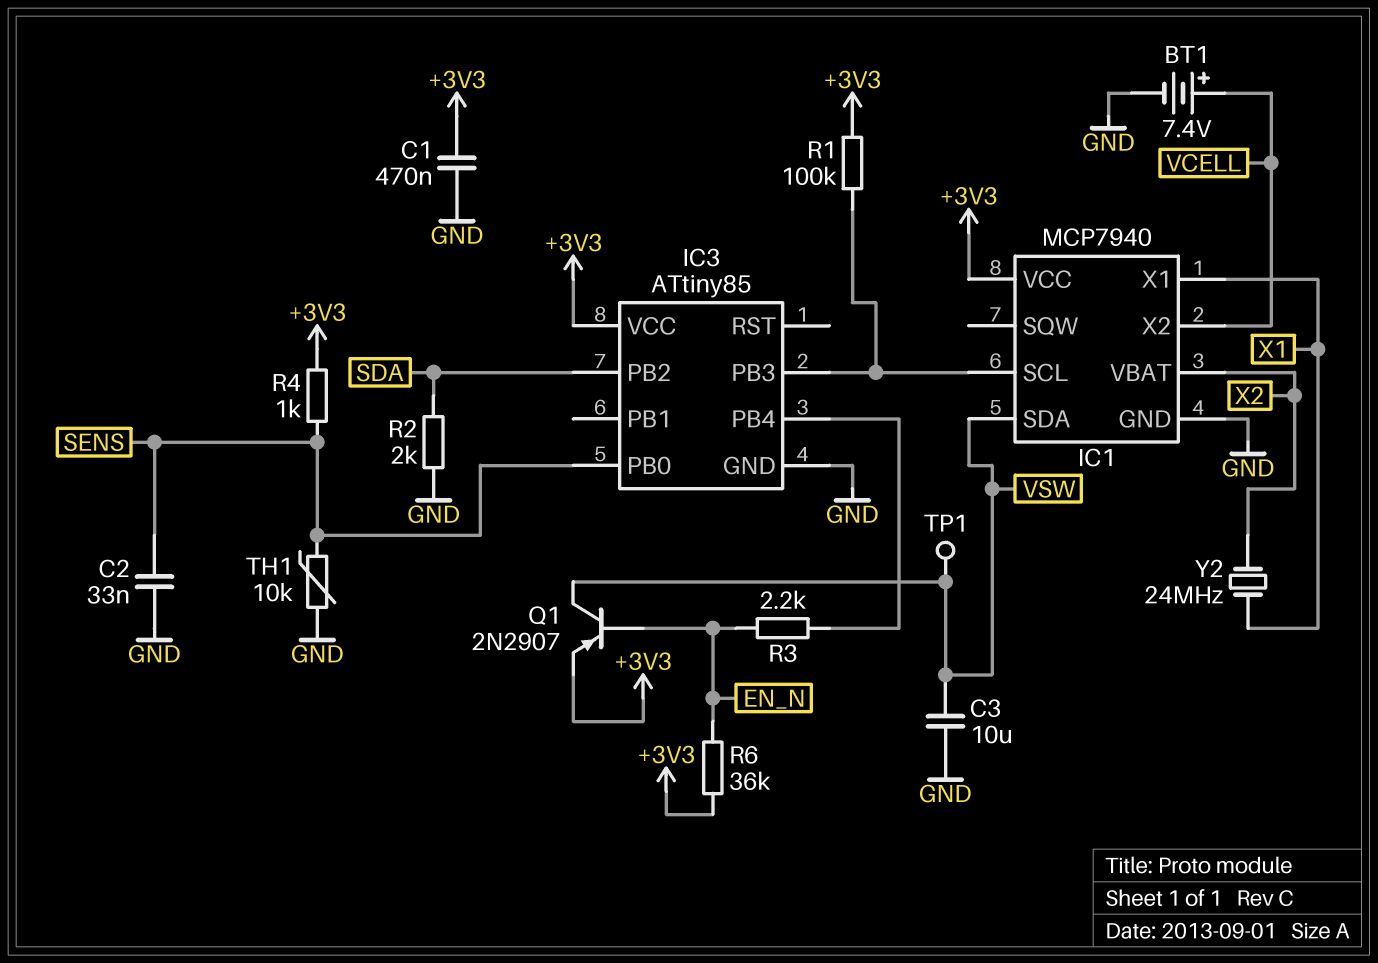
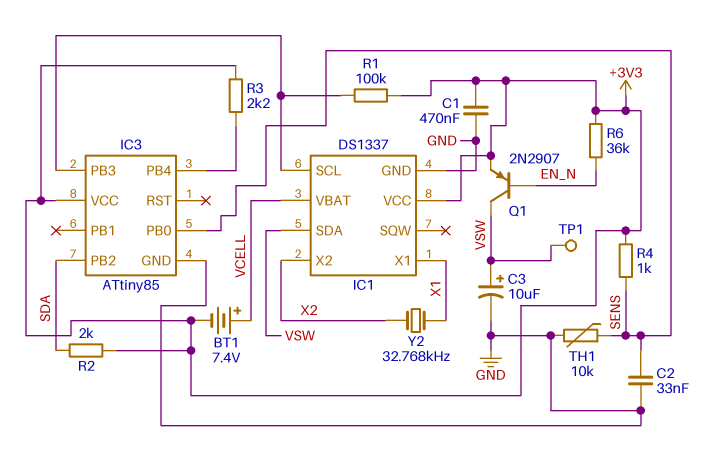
BT1: 7.4V (plus VCELL, minus GND) -> 7.4V (plus VCELL, minus +3V3)
C3: 10uF (GND, VSW) -> 10uF (plus VSW, minus GND)
IC1: MCP7940 -> DS1337
IC1 pin VBAT: X2 -> VCELL
IC1 pin X2: VCELL -> X2
R2: 2k (GND, SDA) -> 2k (+3V3, SDA)
R3: 2.2k (EN_N, IC3/PB4) -> 2.2k (+3V3, IC3/PB4)
Y2: 24MHz (X1, X2) -> 32.768kHz (X1, X2)

